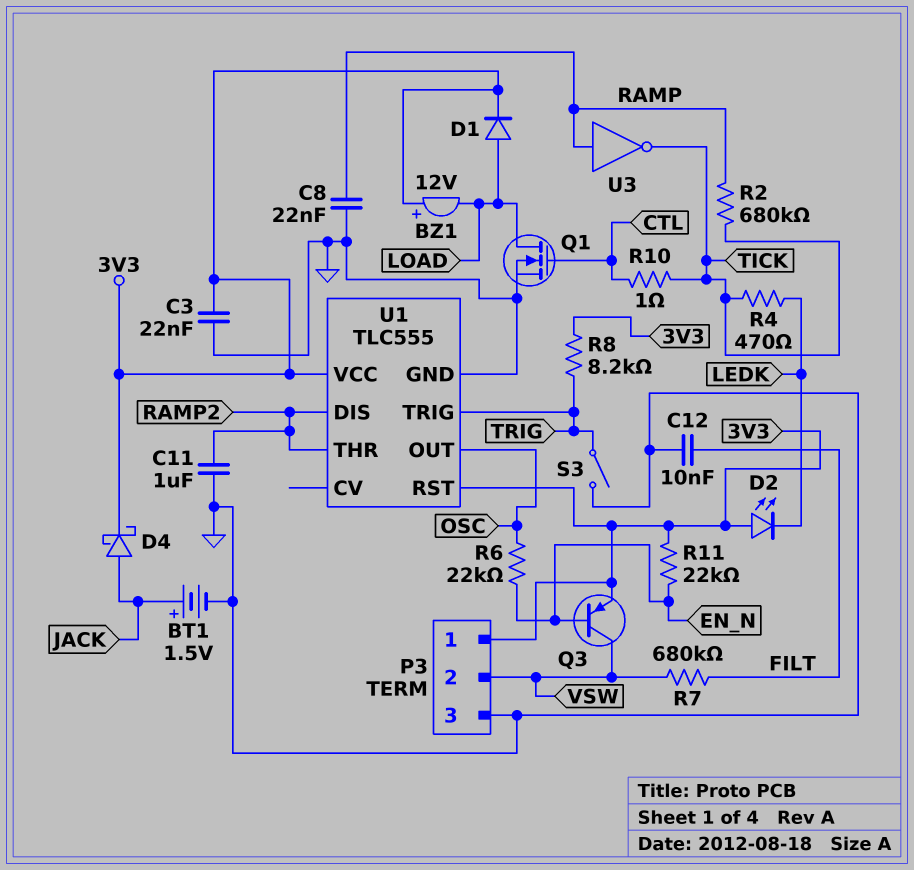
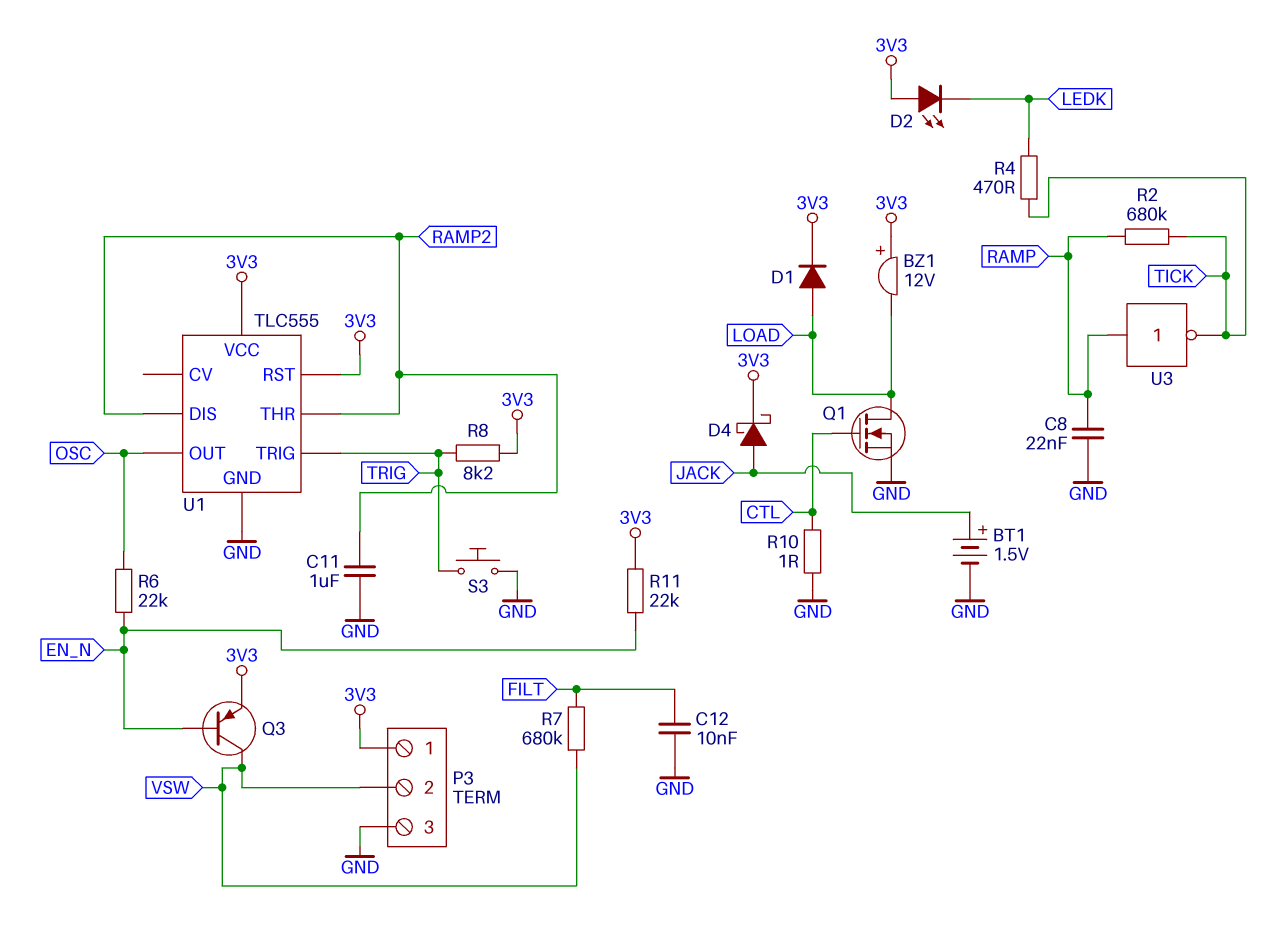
C3: 22nF (3V3, GND) -> none
R10: 1 (CTL, TICK) -> 1 (CTL, GND)
S3: switch (GND, TRIG) -> button (GND, TRIG)

